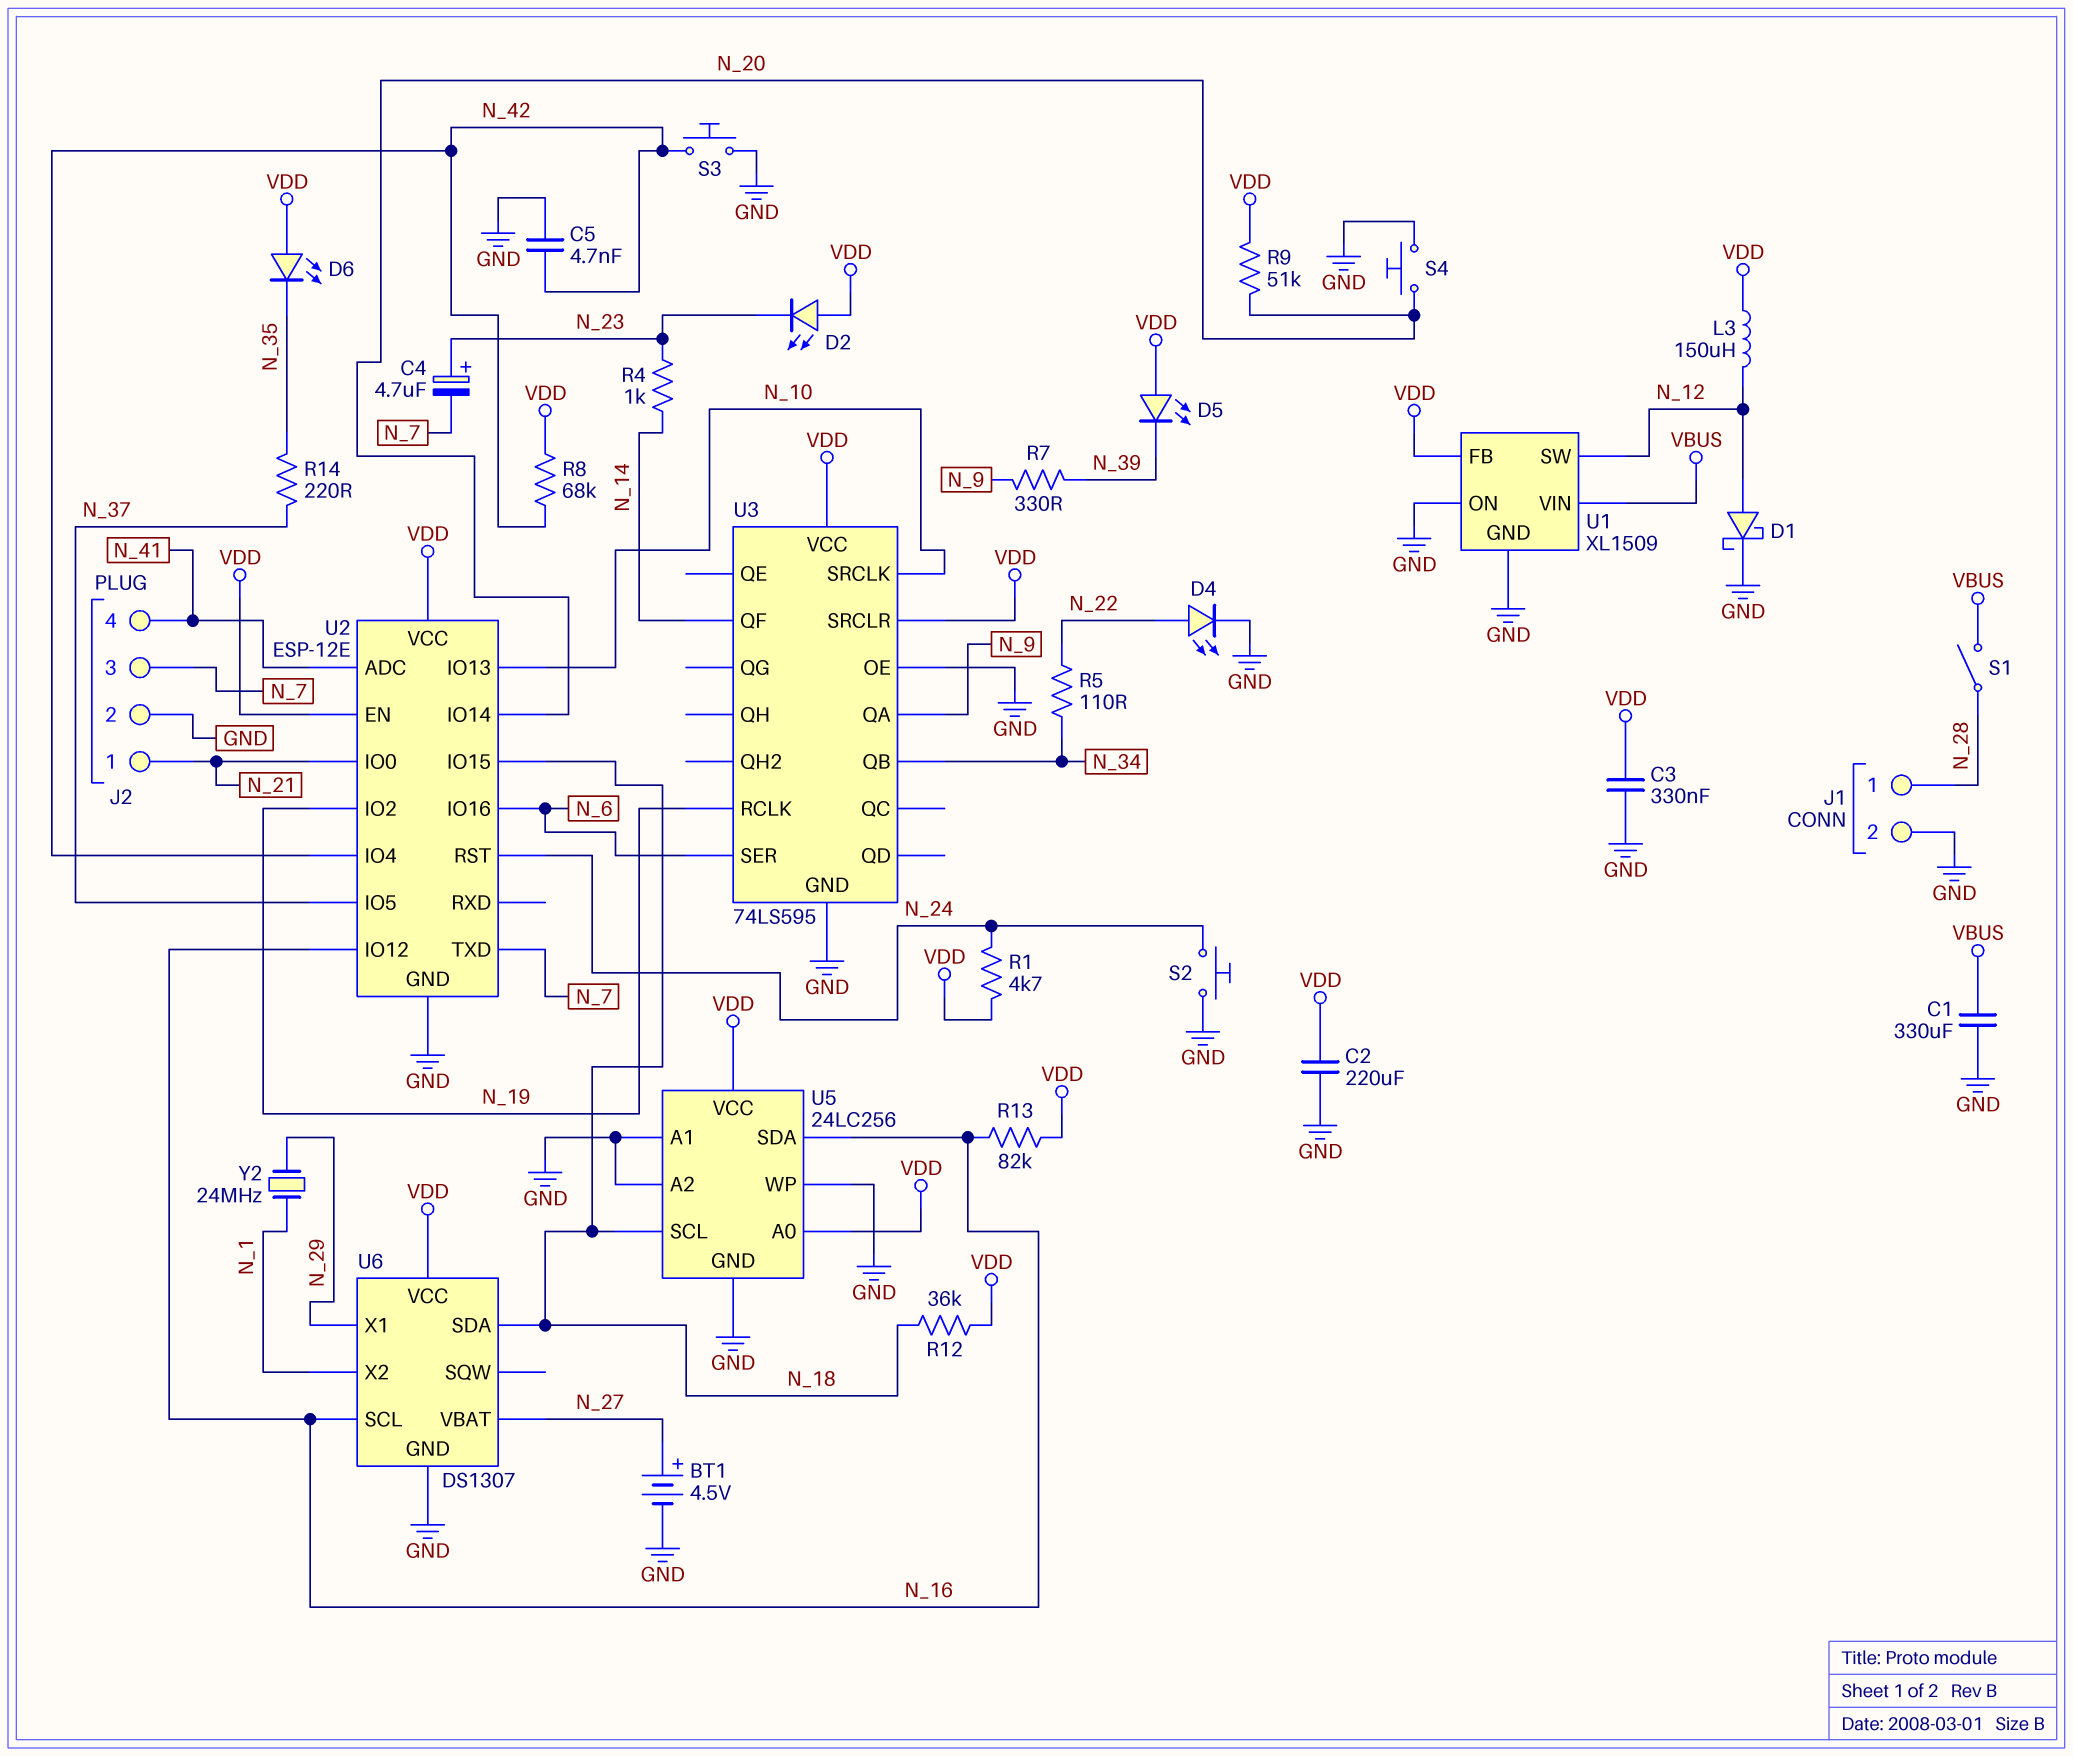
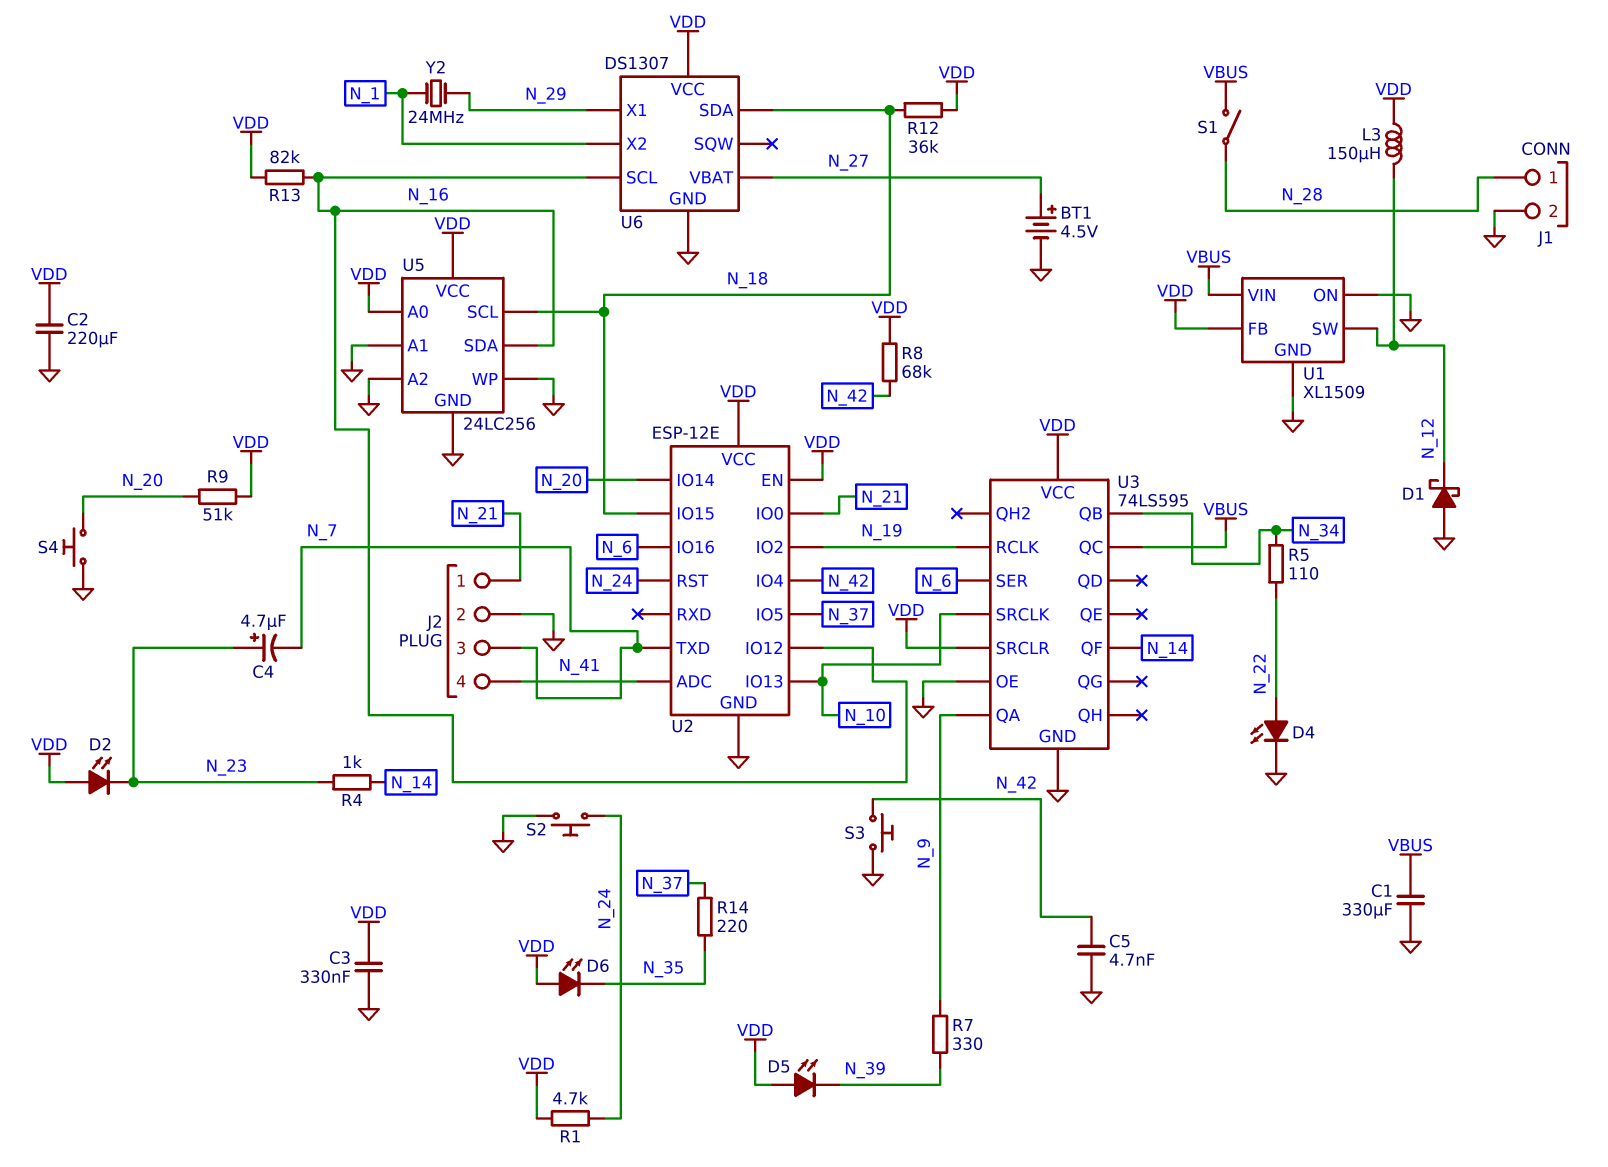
D1: schottky (A N_12, K GND) -> schottky (A GND, K N_12)
U3 pin QC: none -> VBUS

